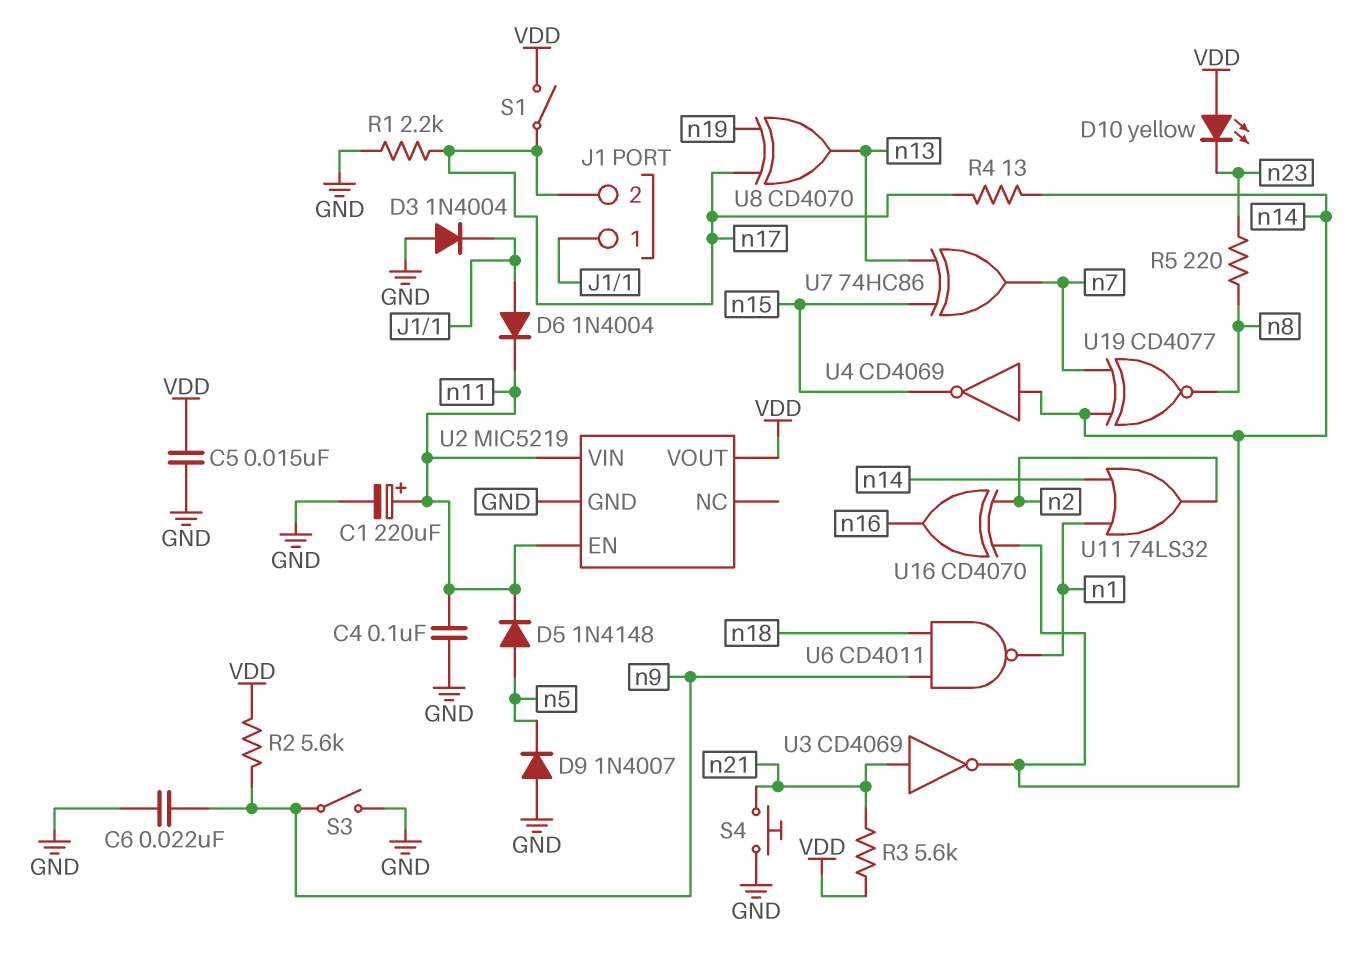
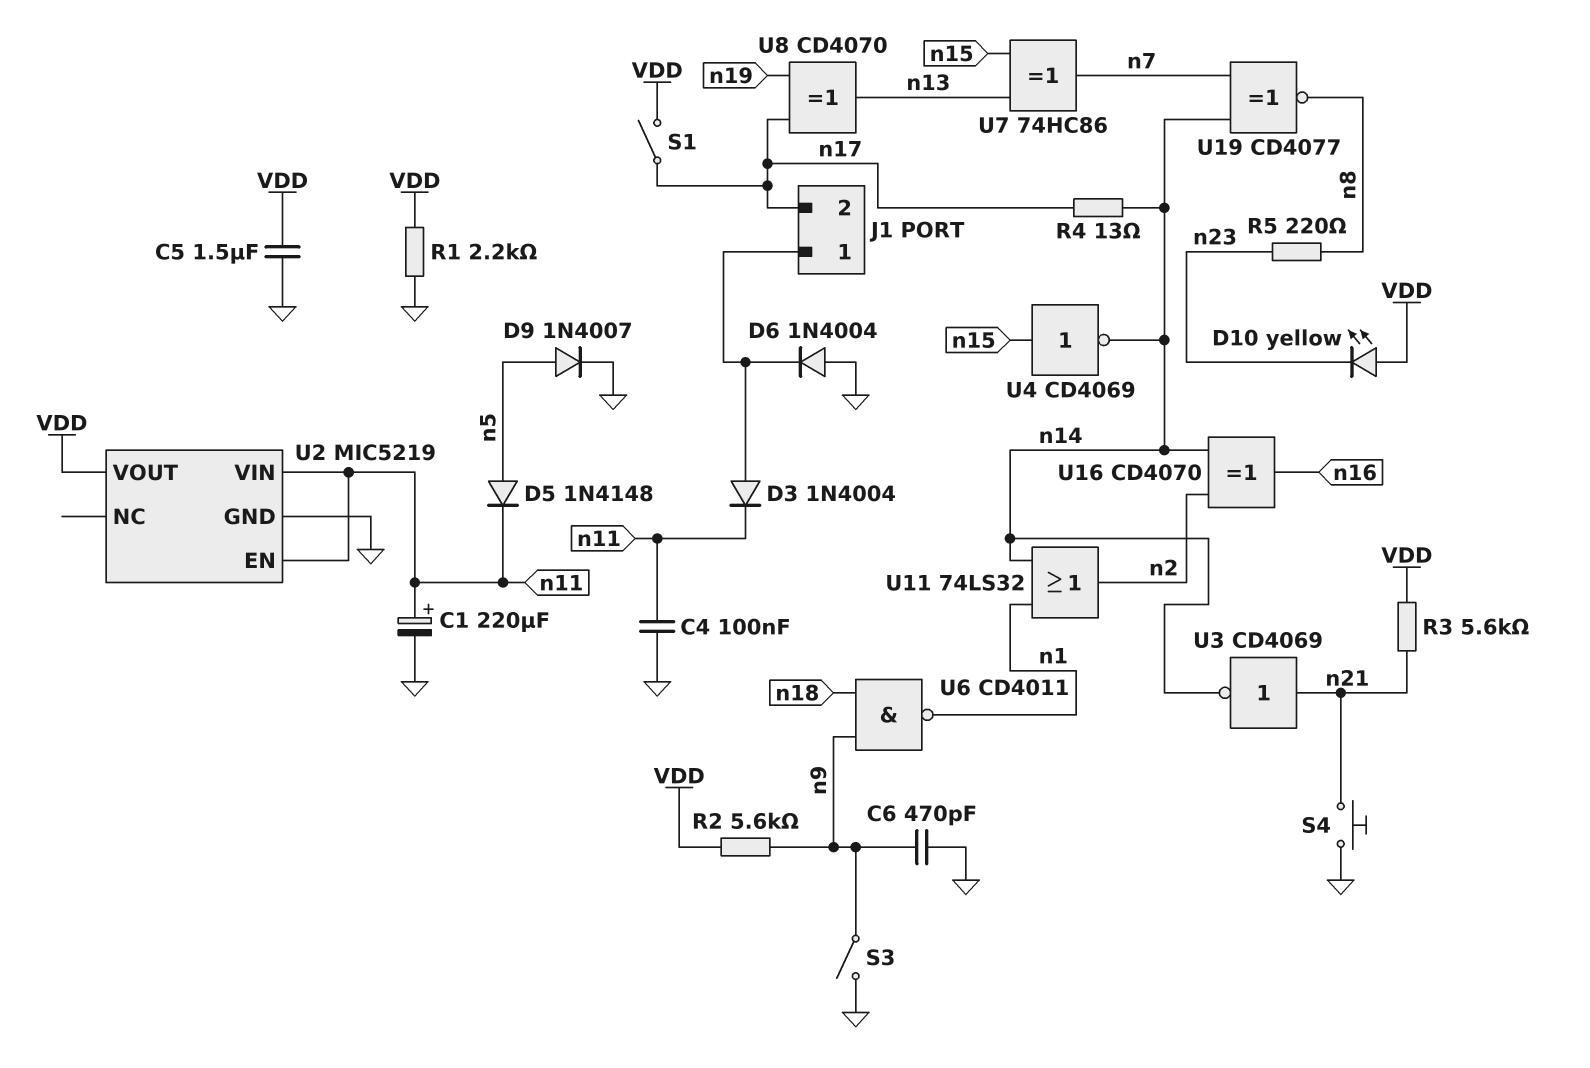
C5: 15nF (GND, VDD) -> 1.5uF (GND, VDD)
C6: 22nF (GND, n9) -> 470pF (GND, n9)
D3: diode 1N4004 (A GND, K J1/1) -> diode 1N4004 (A J1/1, K n11)
D6: diode 1N4004 (A J1/1, K n11) -> diode 1N4004 (A GND, K J1/1)
D9: diode 1N4007 (A GND, K n5) -> diode 1N4007 (A n5, K GND)
R1: 2.2k (GND, n17) -> 2.2k (GND, VDD)
U4: NOT CD4069 (in n14, out n15) -> NOT CD4069 (in n15, out n14)

